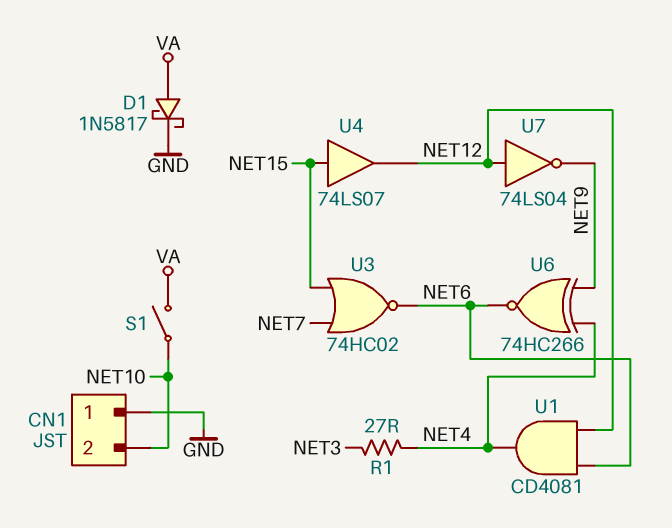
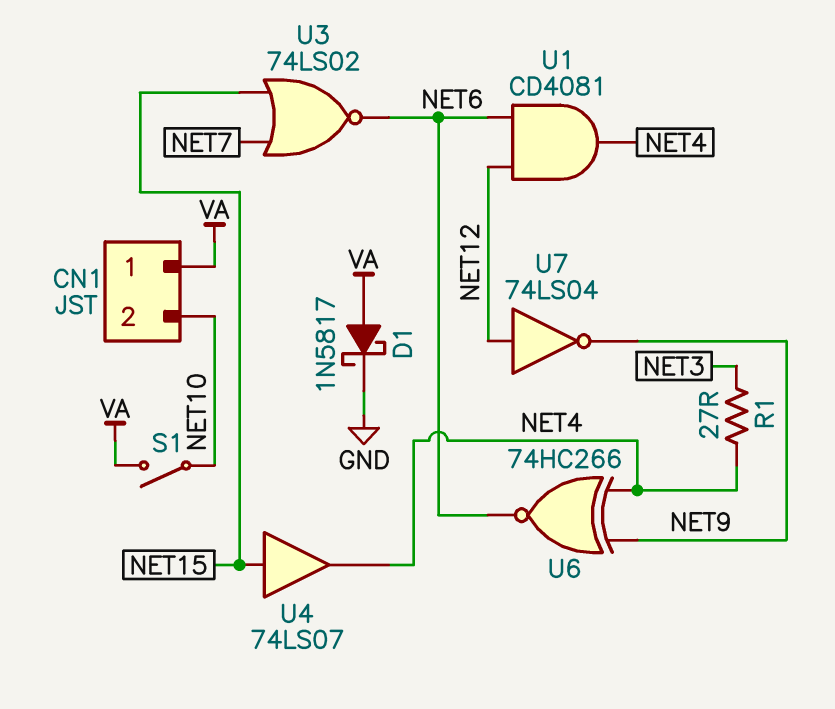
CN1 pin 1: GND -> VA
U3: NOR 74HC02 (in NET7, in NET15, out NET6) -> NOR 74LS02 (in NET7, in NET15, out NET6)
U4: buffer 74LS07 (in NET15, out NET12) -> buffer 74LS07 (in NET15, out NET4)

